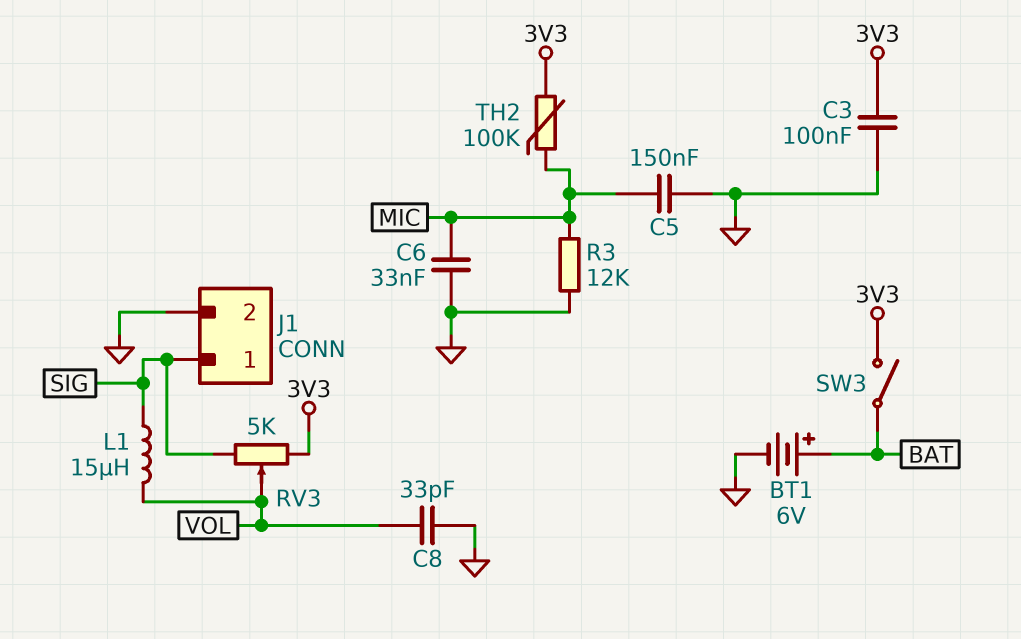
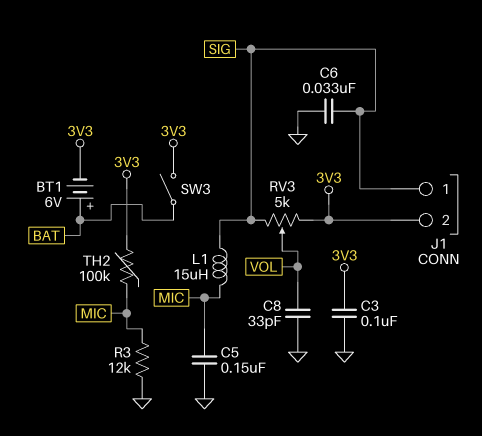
BT1: 6V (plus BAT, minus GND) -> 6V (plus BAT, minus 3V3)
C6: 33nF (GND, MIC) -> 33nF (GND, SIG)
J1 pin 2: GND -> 3V3
L1: 15uH (SIG, VOL) -> 15uH (MIC, SIG)

